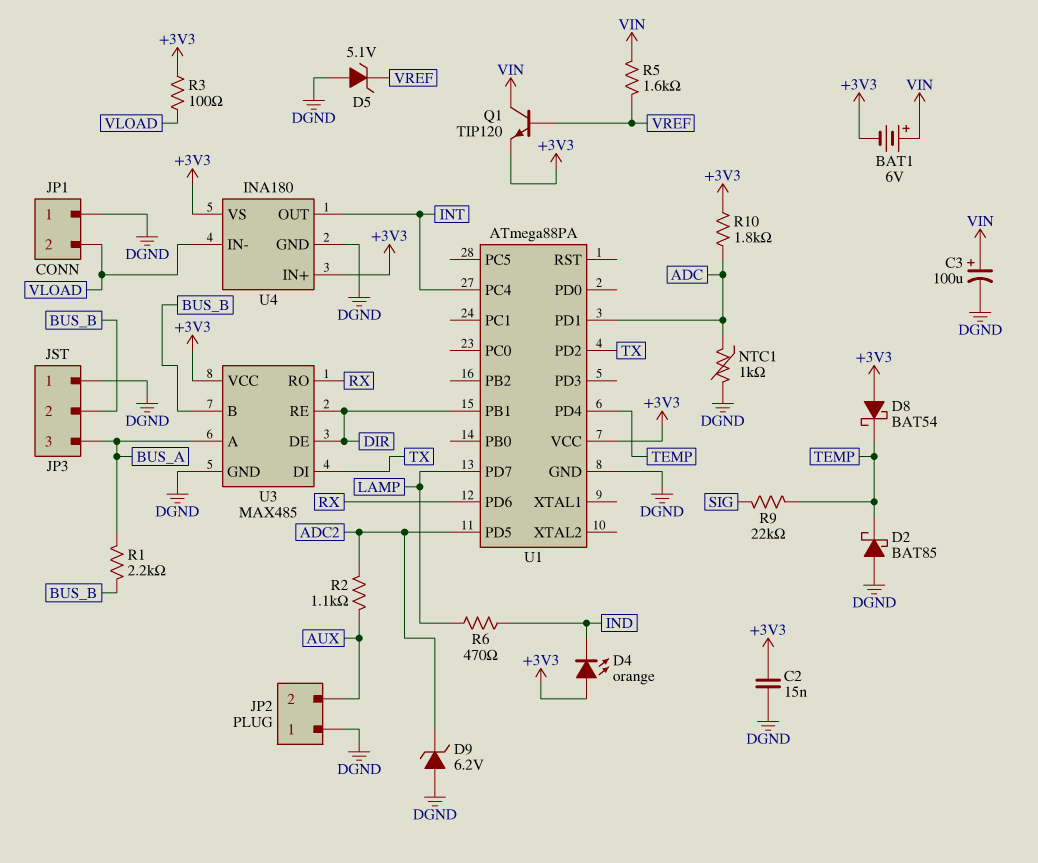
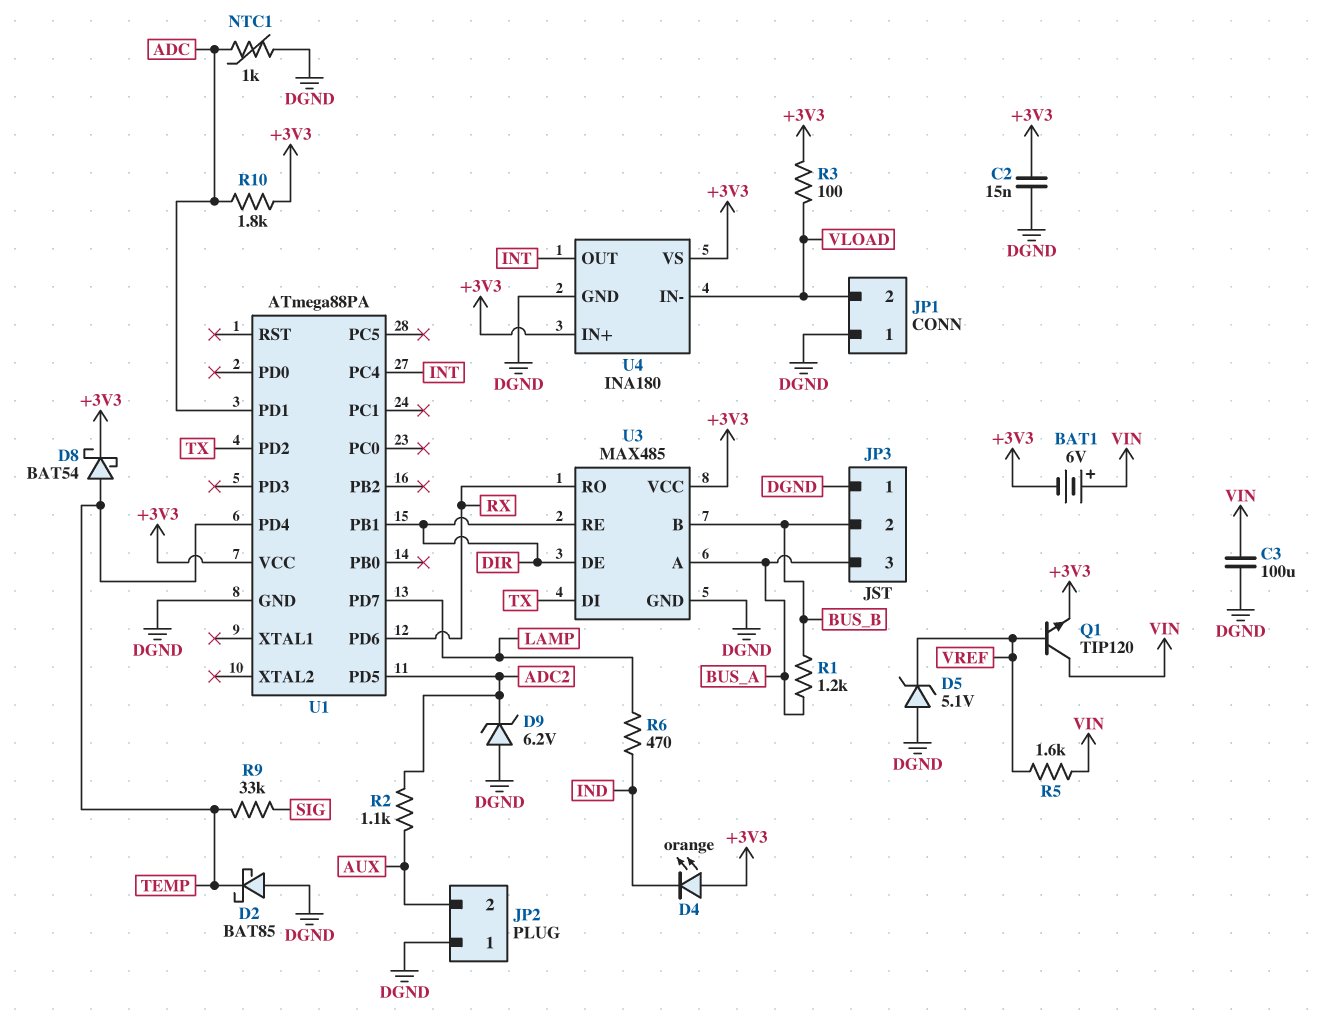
C3: 100uF (plus VIN, minus DGND) -> 100uF (DGND, VIN)
D8: schottky BAT54 (A +3V3, K TEMP) -> schottky BAT54 (A TEMP, K +3V3)
R1: 2.2k (BUS_A, BUS_B) -> 1.2k (BUS_A, BUS_B)
R9: 22k (SIG, TEMP) -> 33k (SIG, TEMP)

